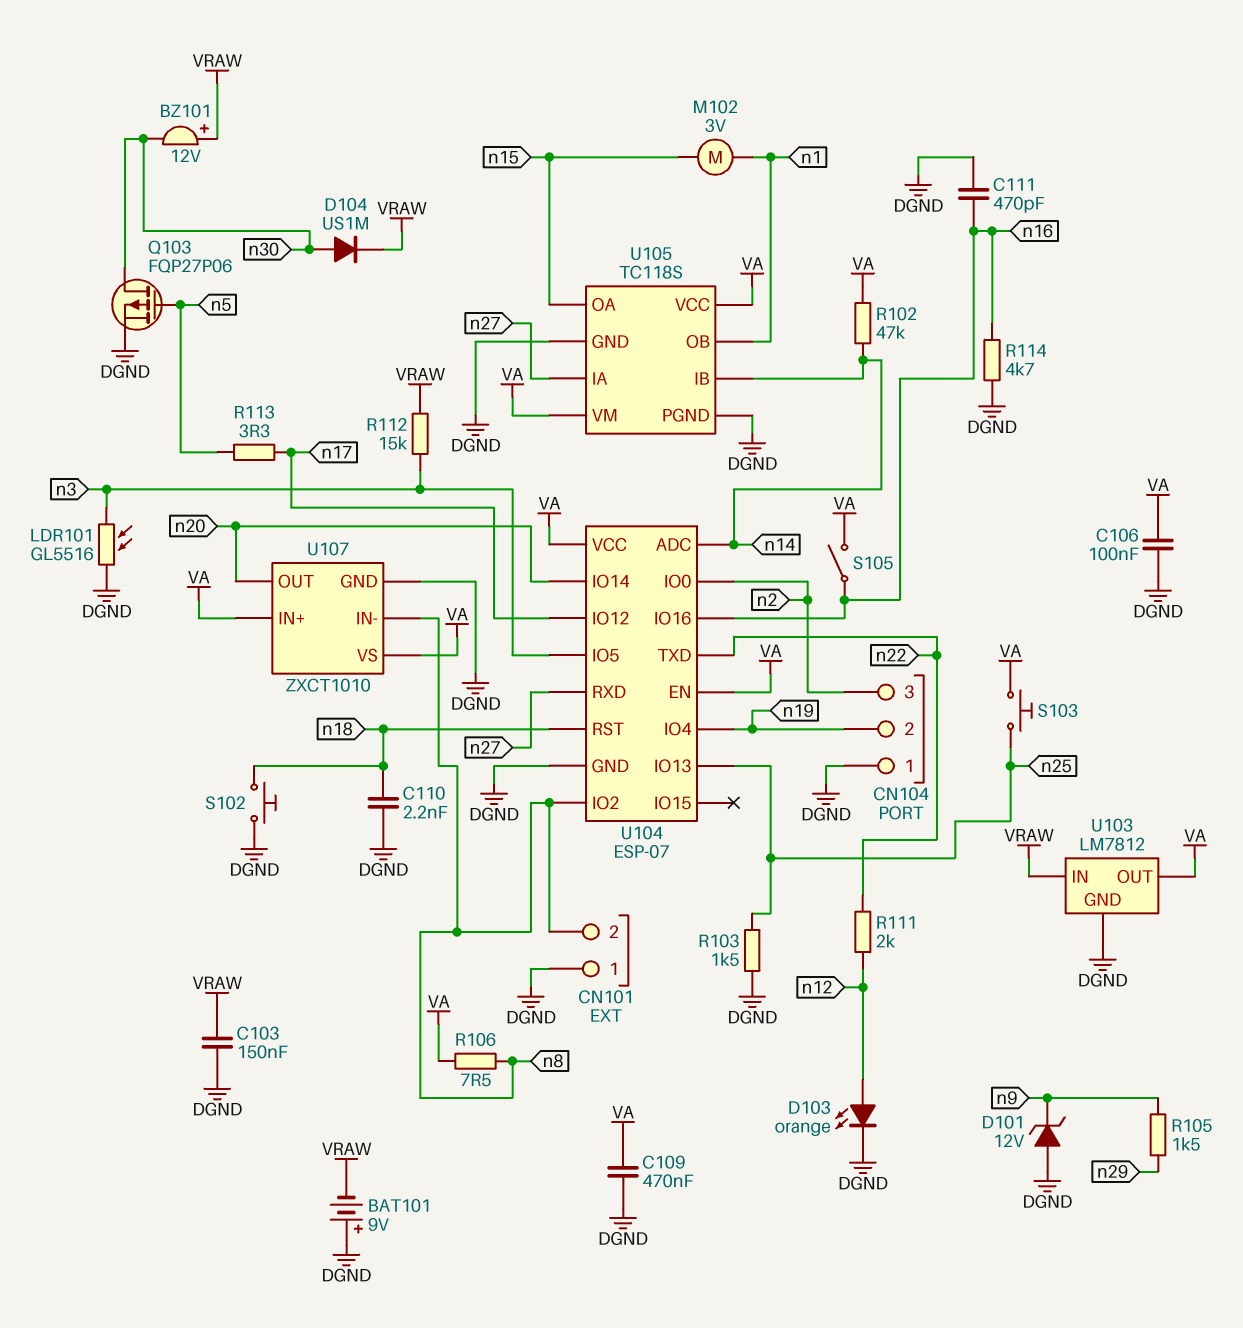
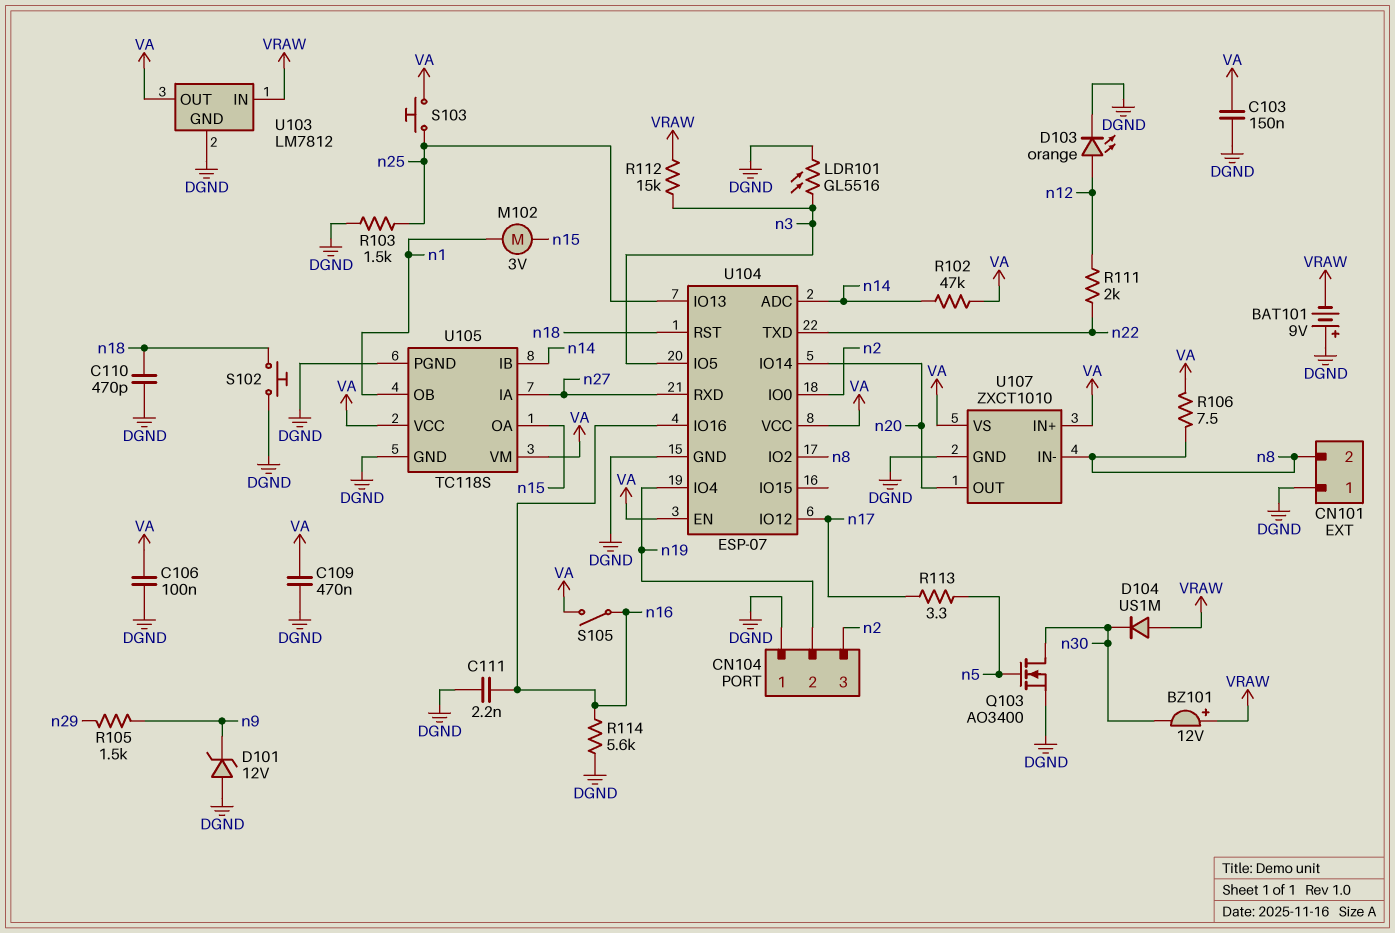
C103: 150nF (DGND, VRAW) -> 150nF (DGND, VA)
C110: 2.2nF (DGND, n18) -> 470pF (DGND, n18)
C111: 470pF (DGND, n16) -> 2.2nF (DGND, n16)
D104: diode US1M (A n30, K VRAW) -> diode US1M (A VRAW, K n30)
Q103: PMOS FQP27P06 (G n5, D n30, S DGND) -> NMOS AO3400 (G n5, D n30, S DGND)
R114: 4.7k (DGND, n16) -> 5.6k (DGND, n16)

